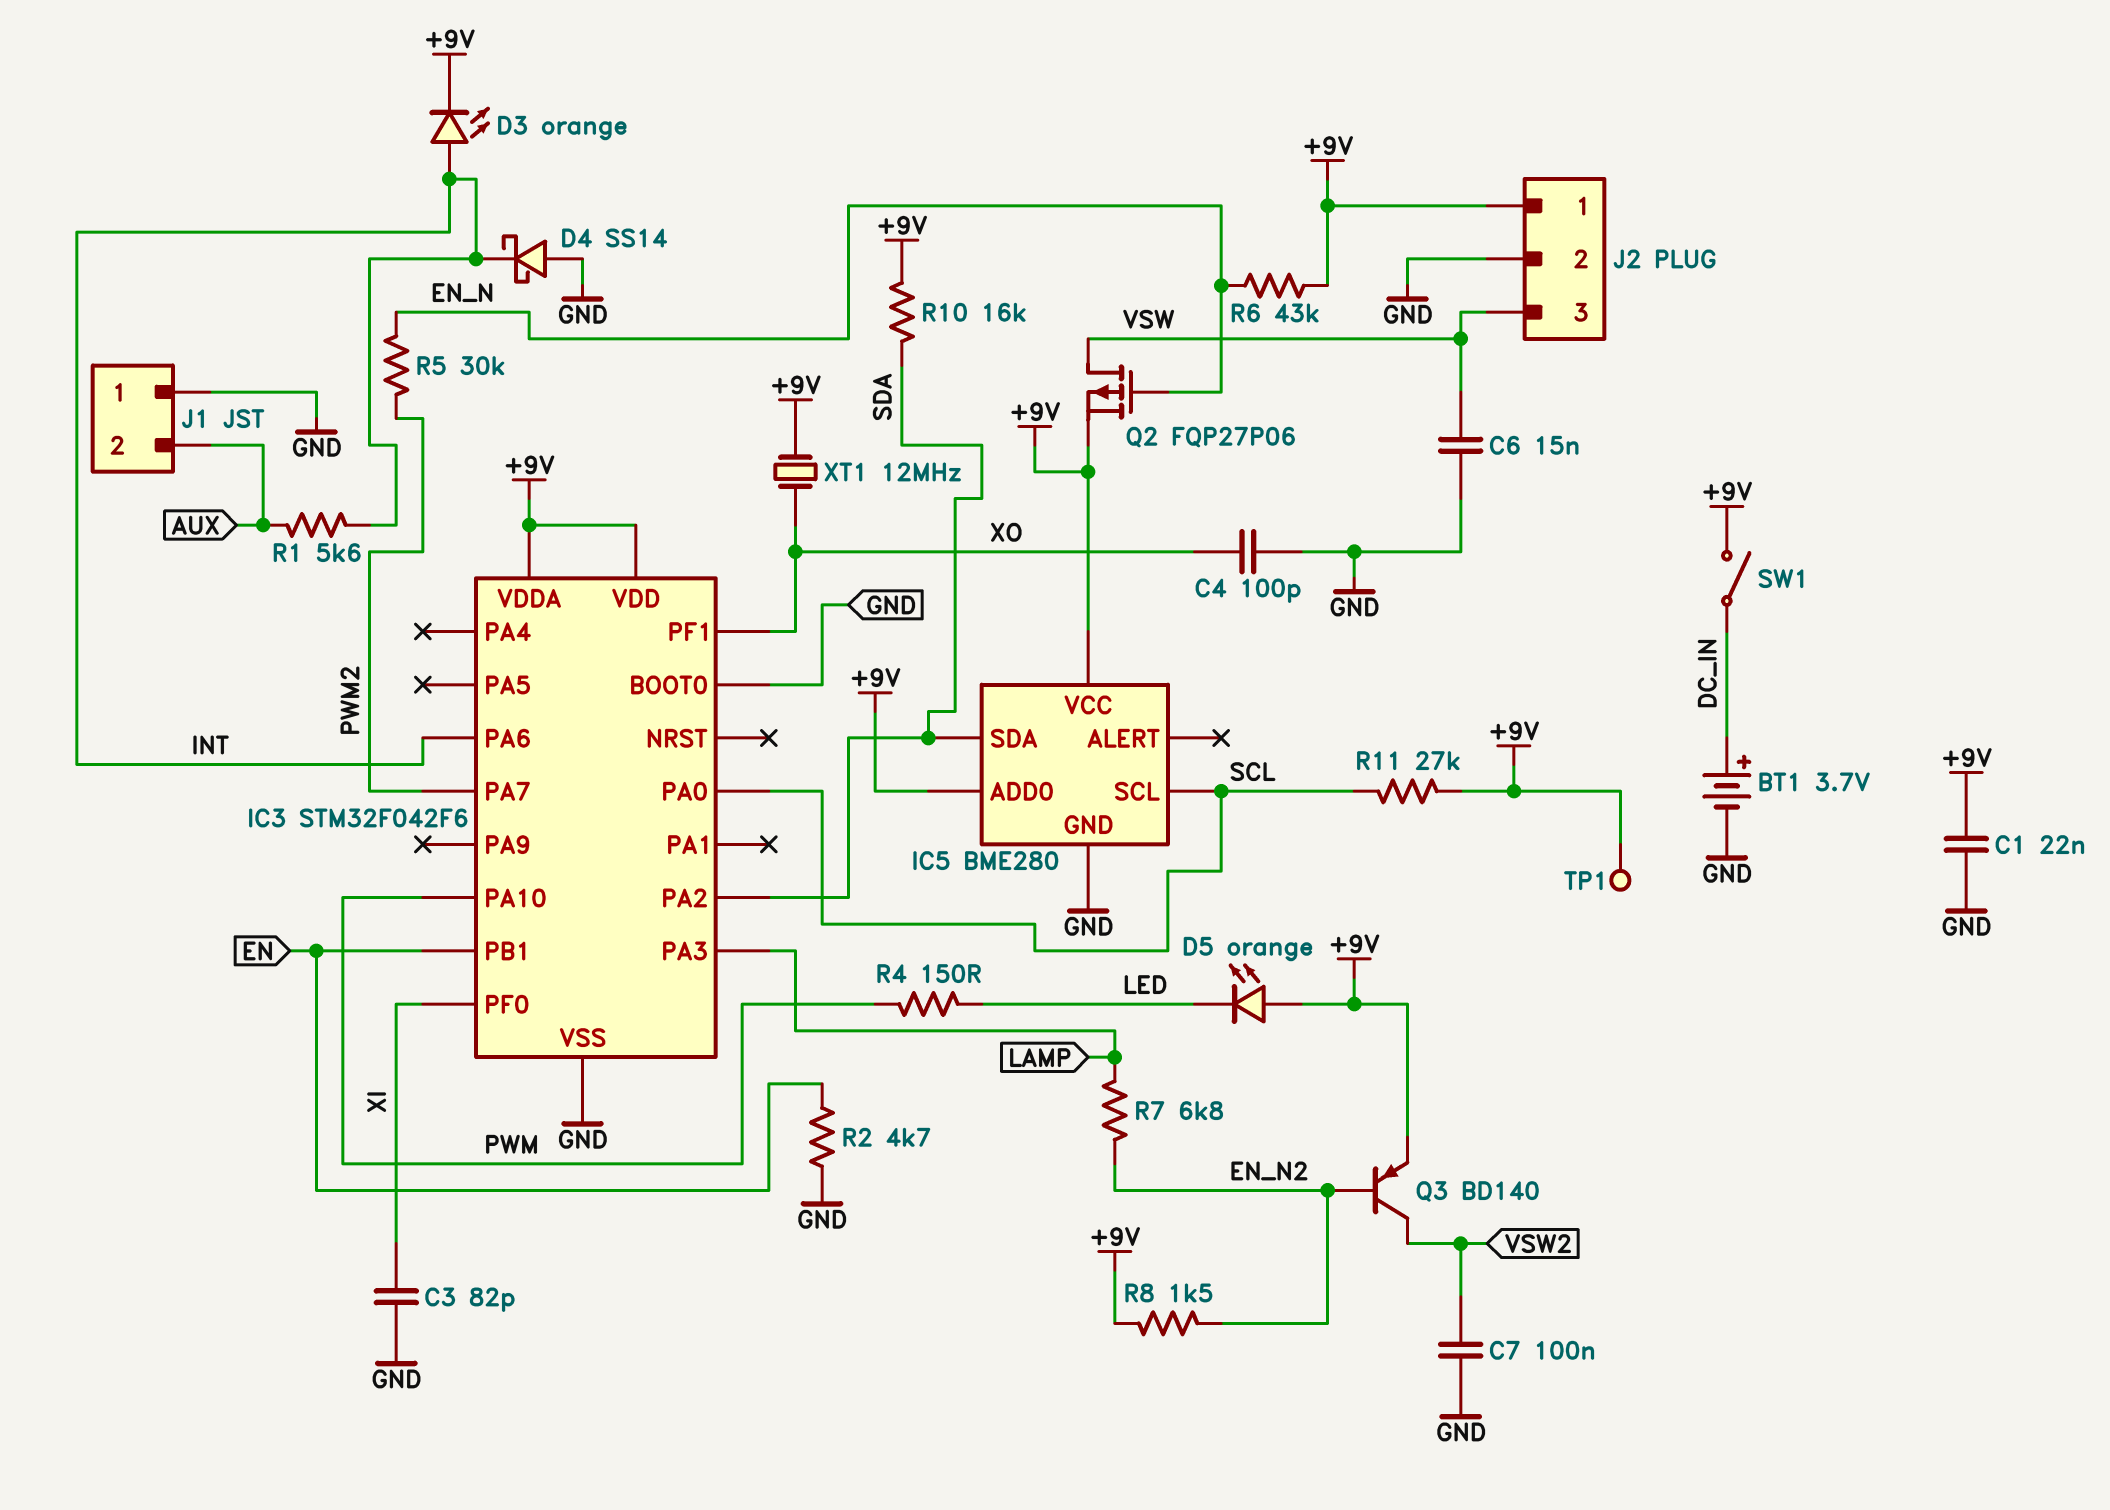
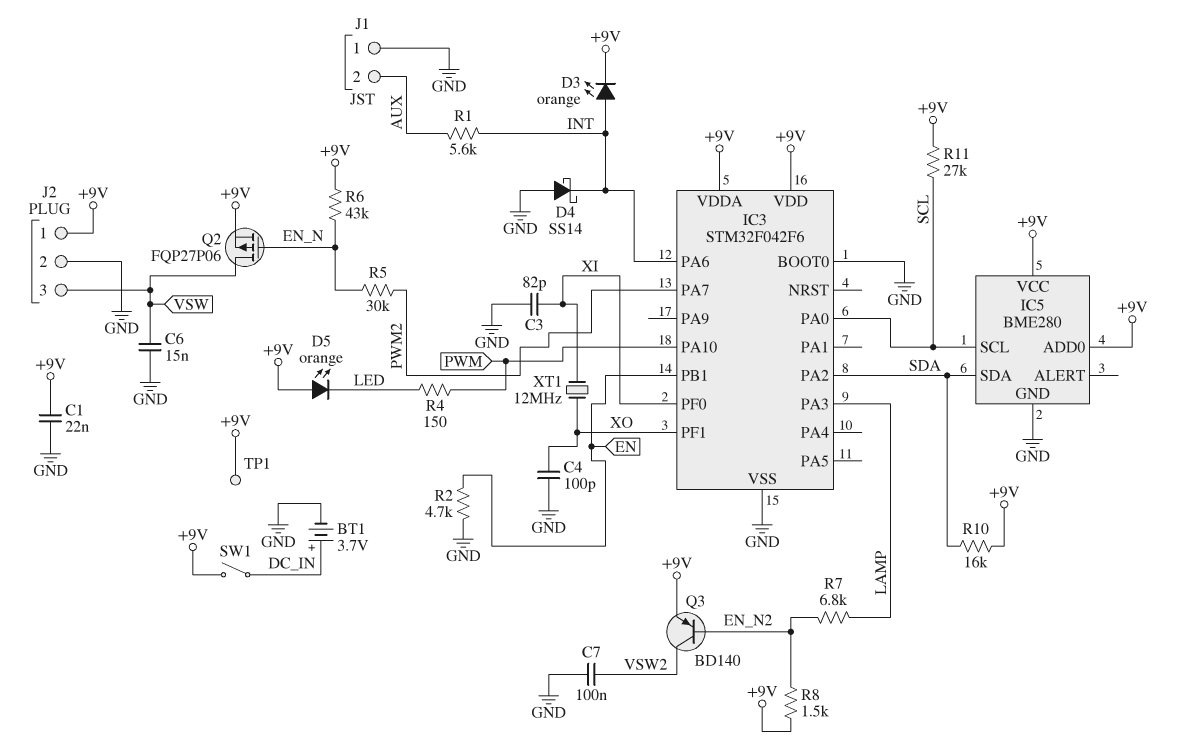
XT1: 12MHz (+9V, XO) -> 12MHz (XI, XO)

